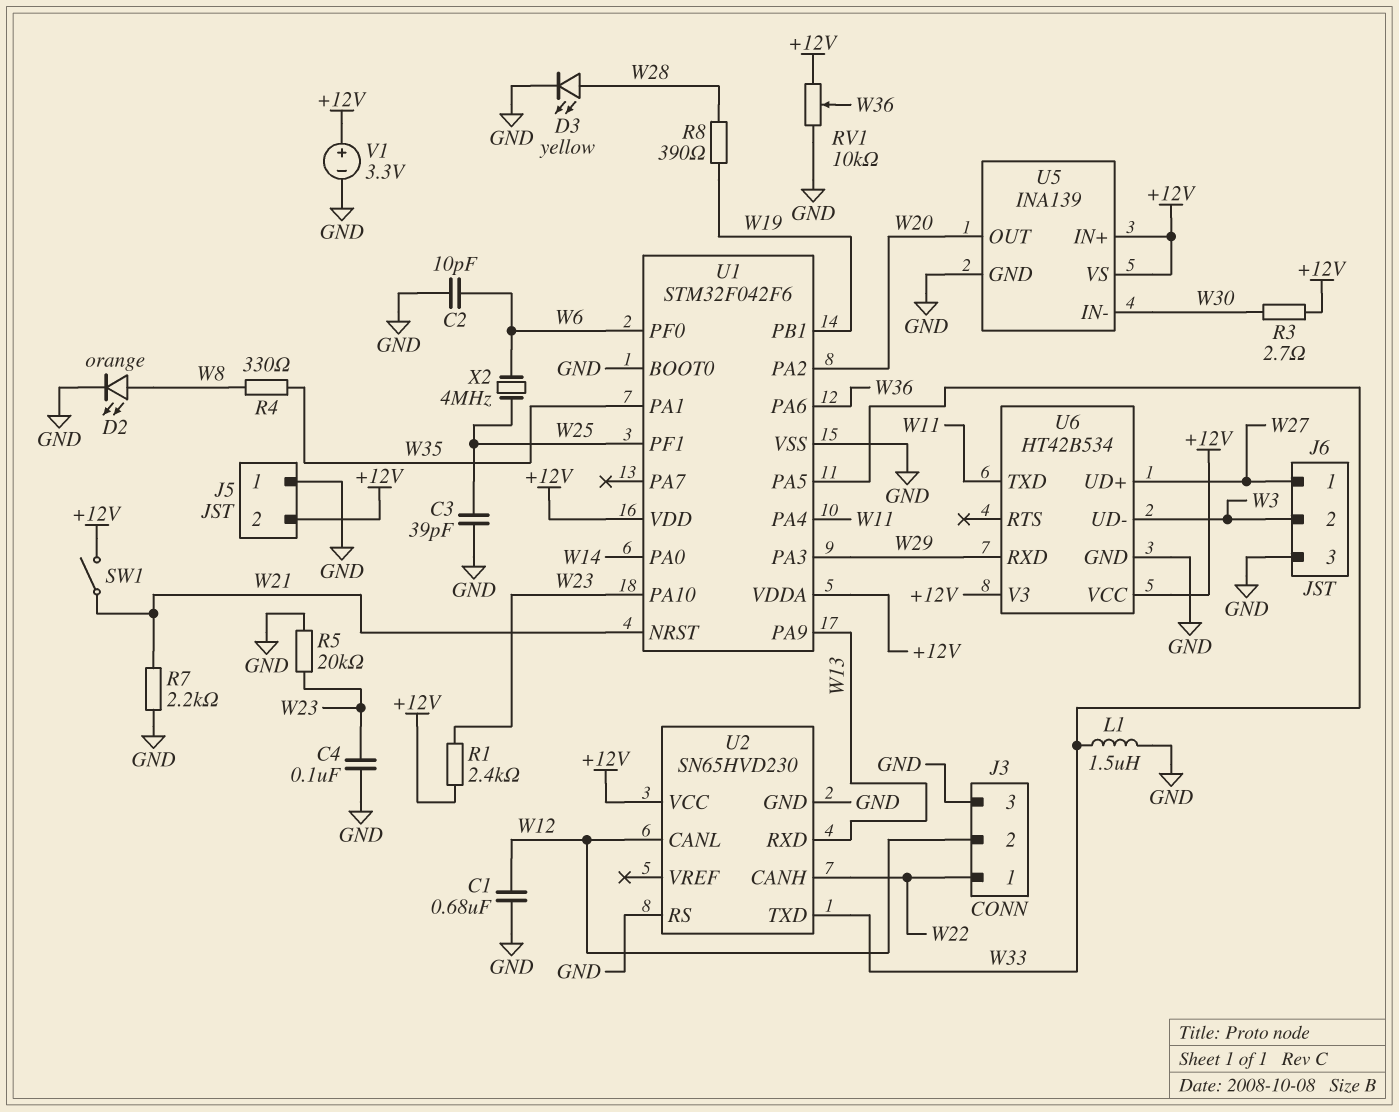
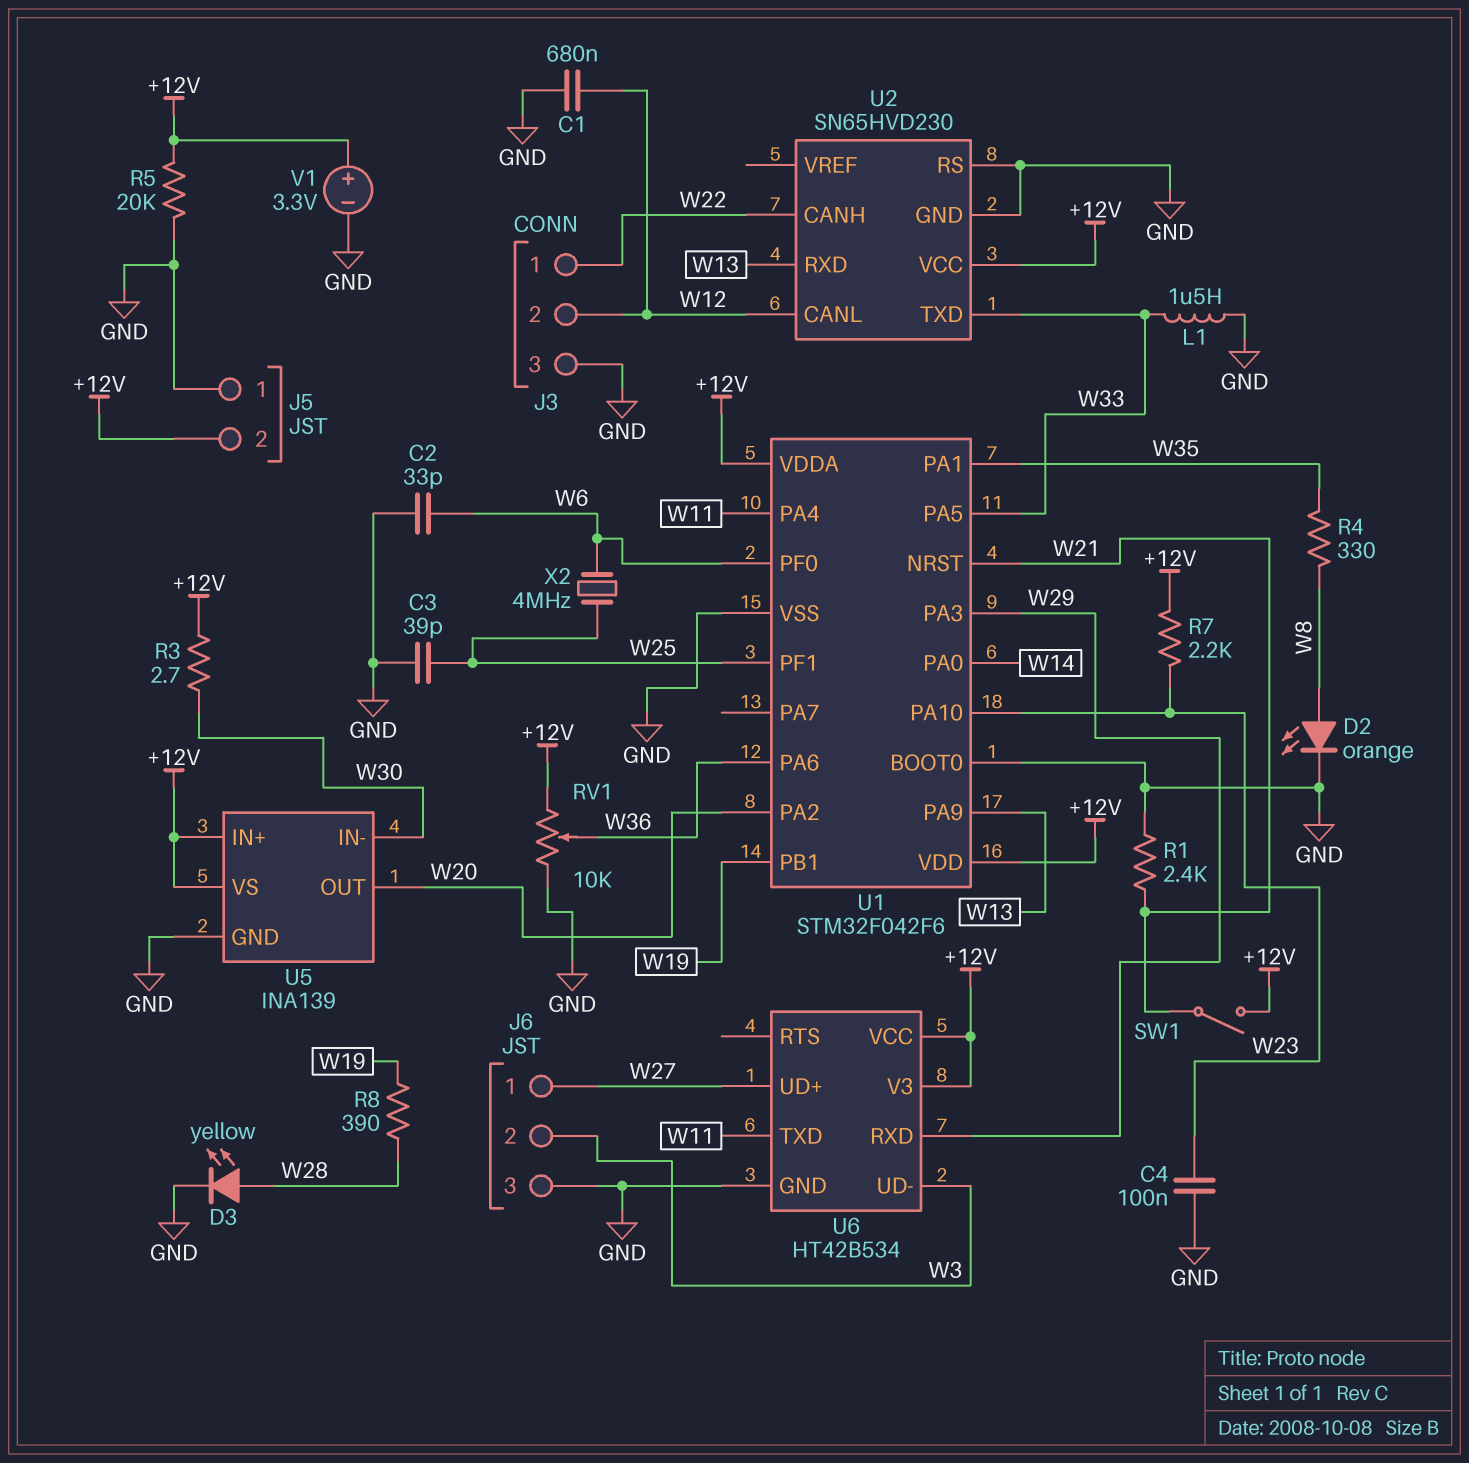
C2: 10pF (GND, W6) -> 33pF (GND, W6)
R1: 2.4k (+12V, W23) -> 2.4k (GND, W21)
R5: 20k (GND, W23) -> 20k (+12V, GND)
R7: 2.2k (GND, W21) -> 2.2k (+12V, W23)

